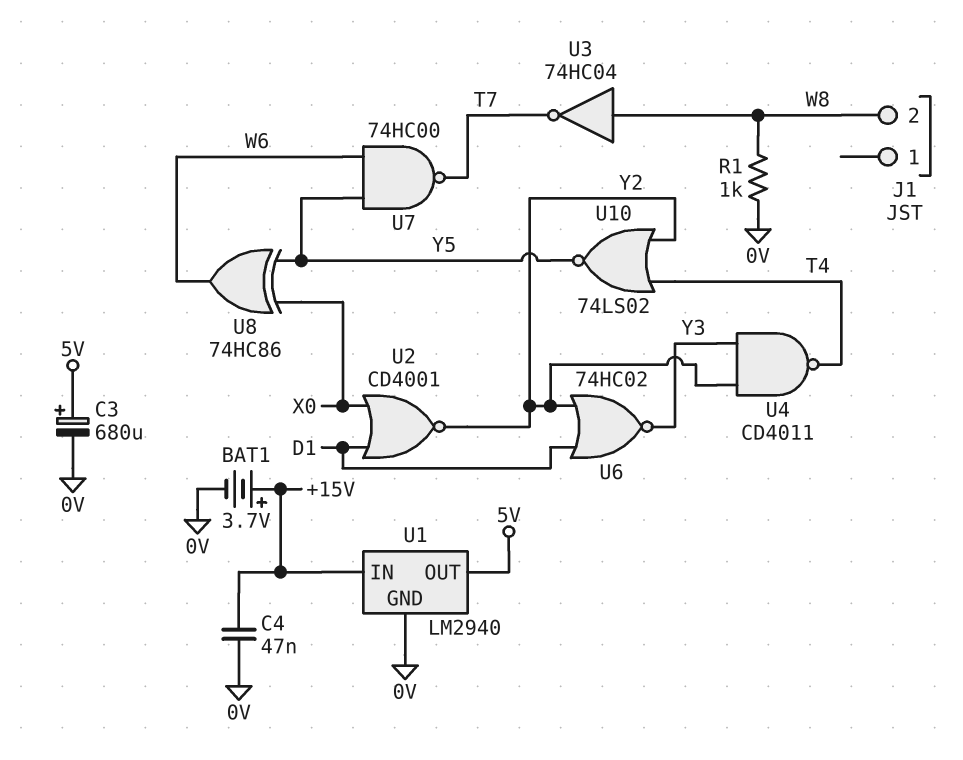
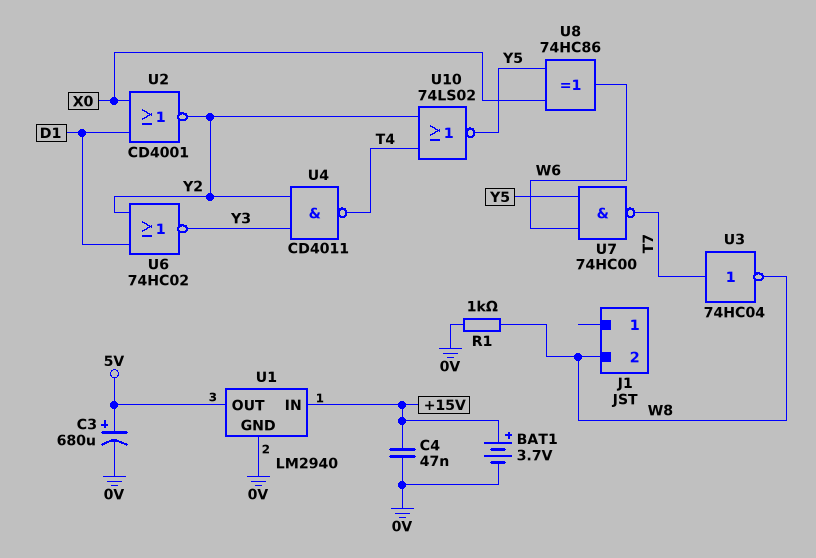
U3: NOT 74HC04 (in W8, out T7) -> NOT 74HC04 (in T7, out W8)

